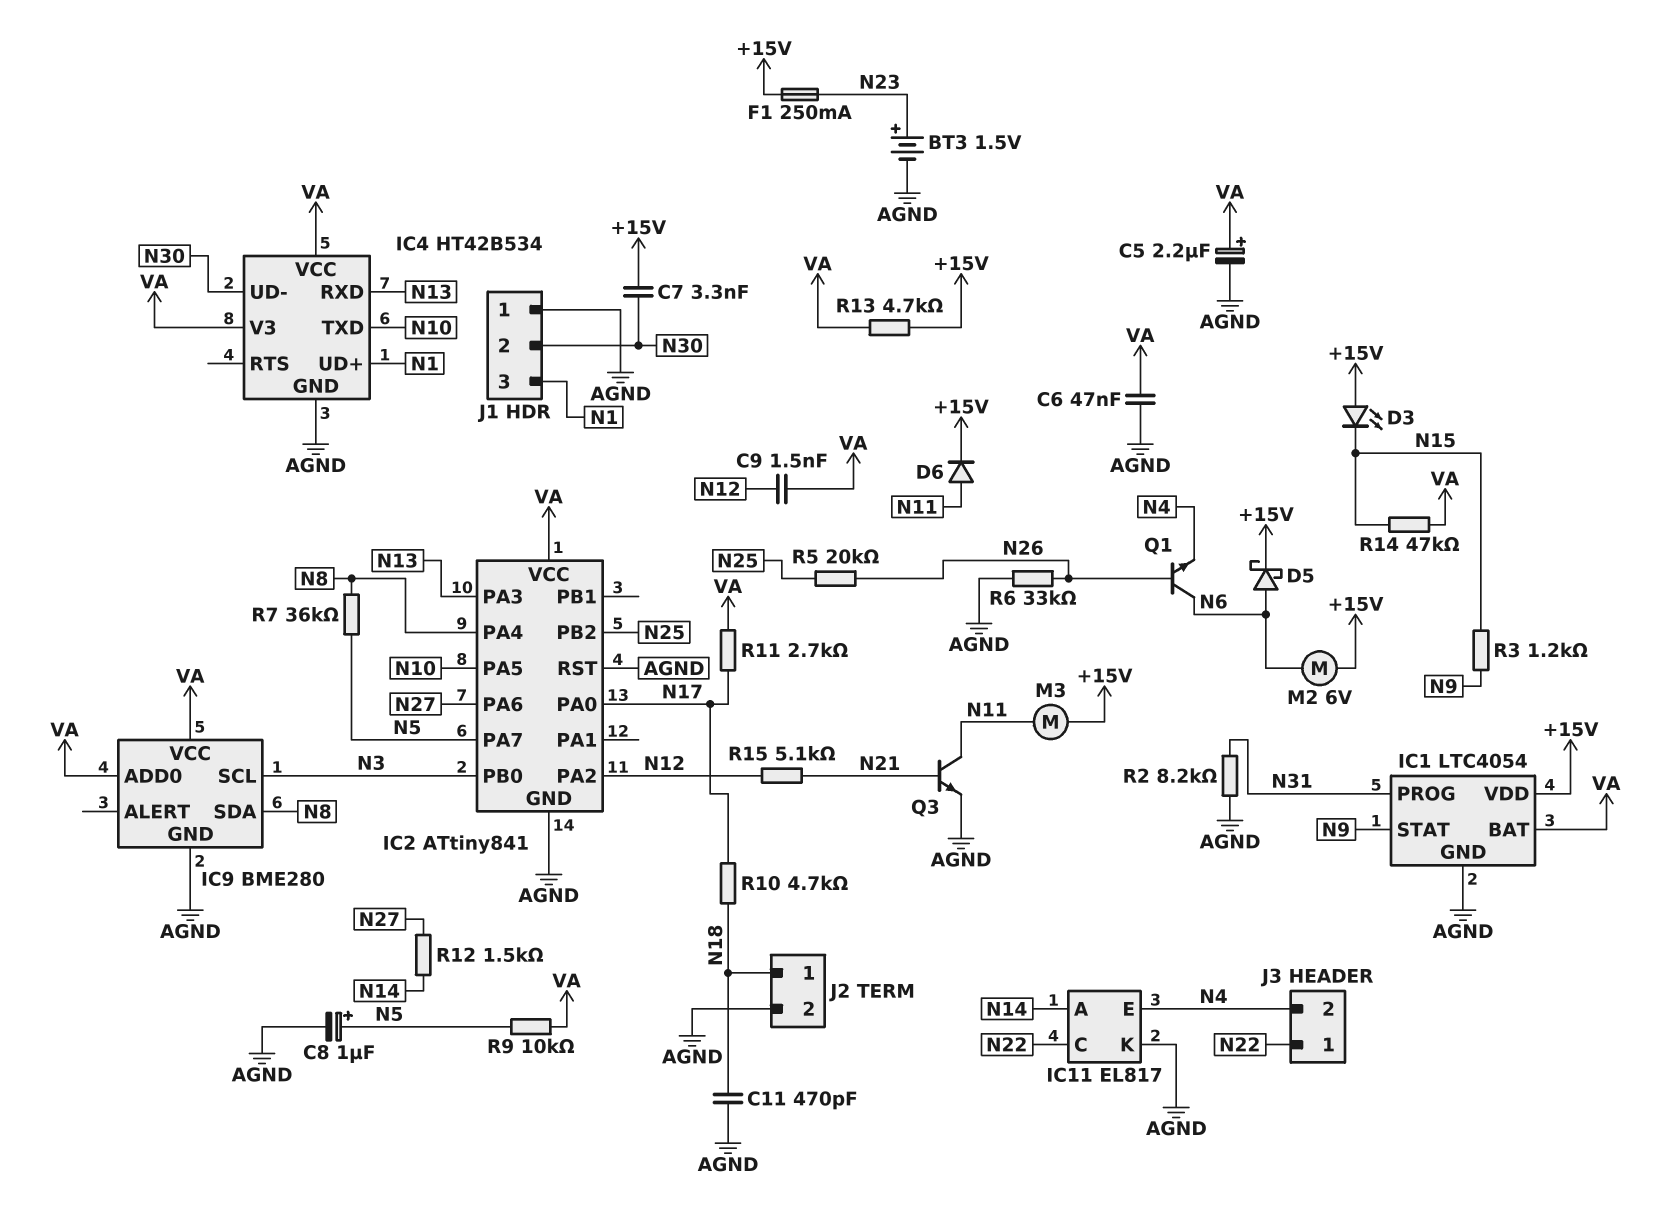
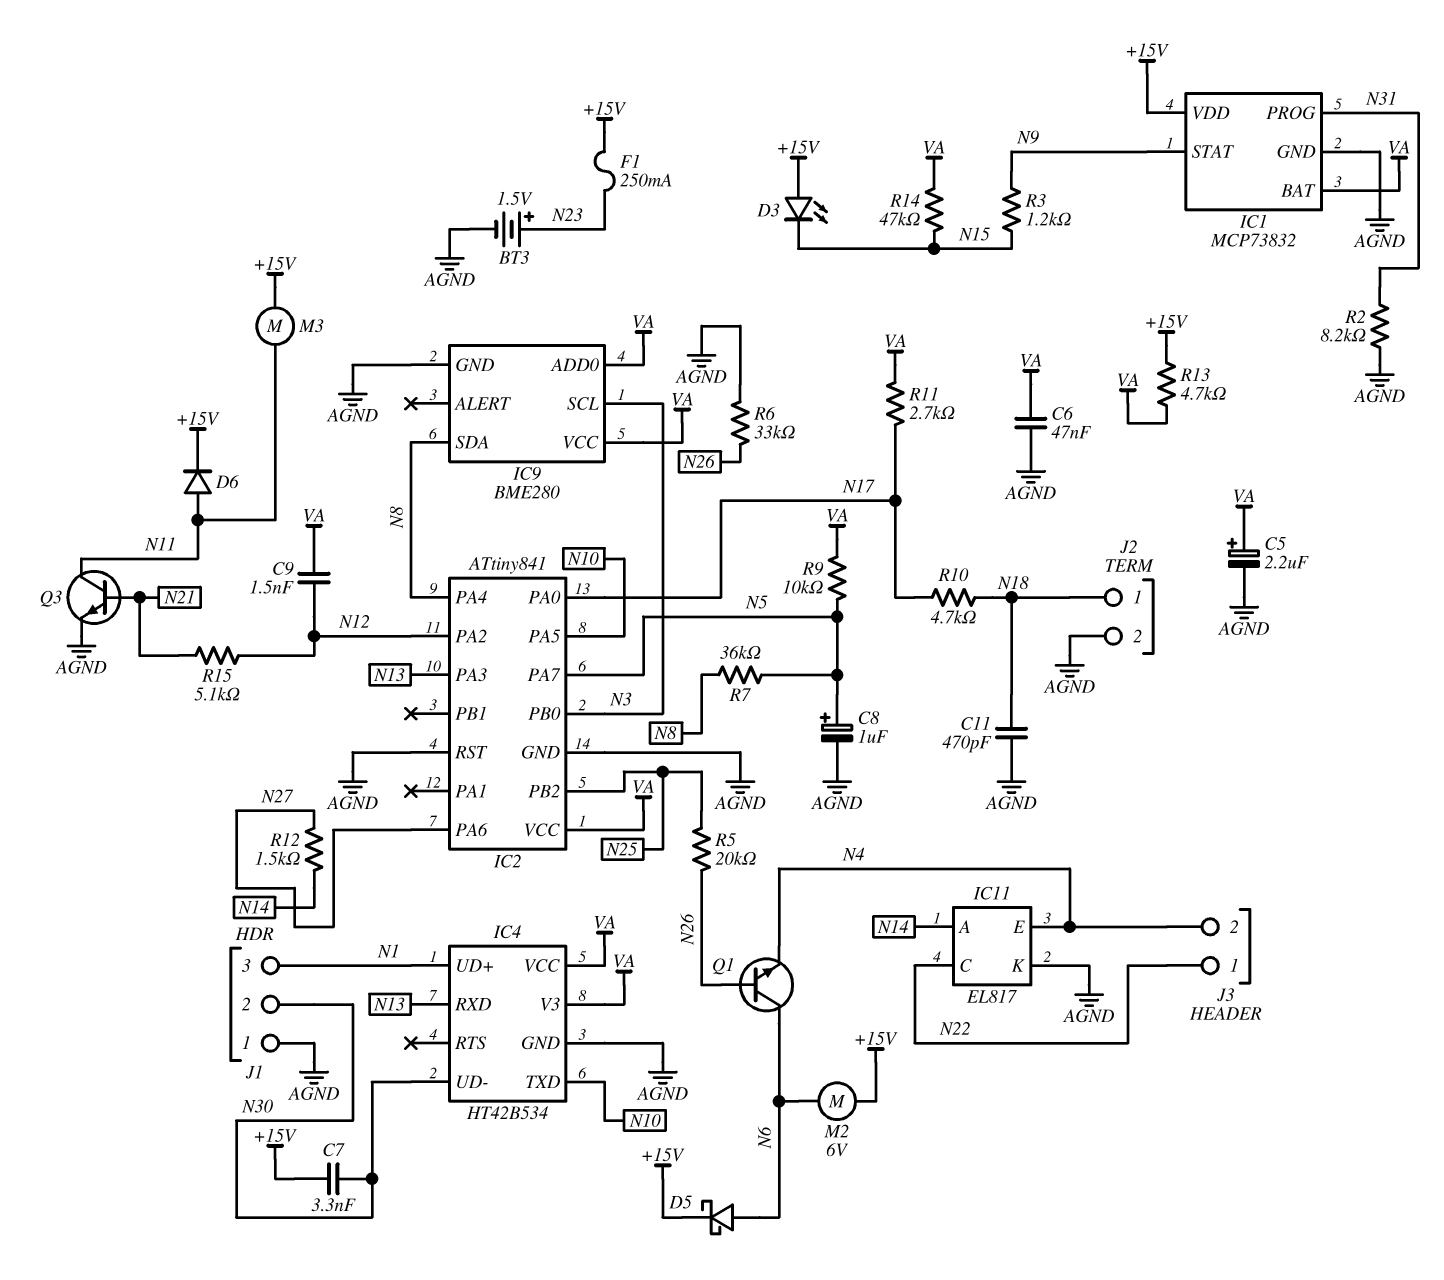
IC1: LTC4054 -> MCP73832

